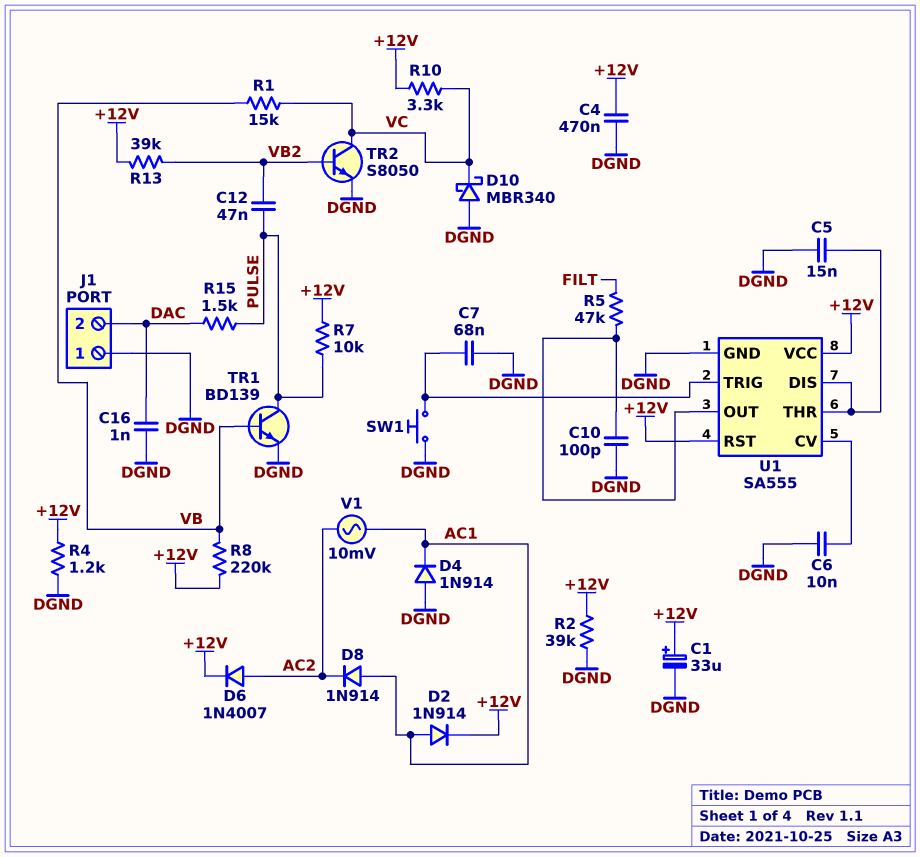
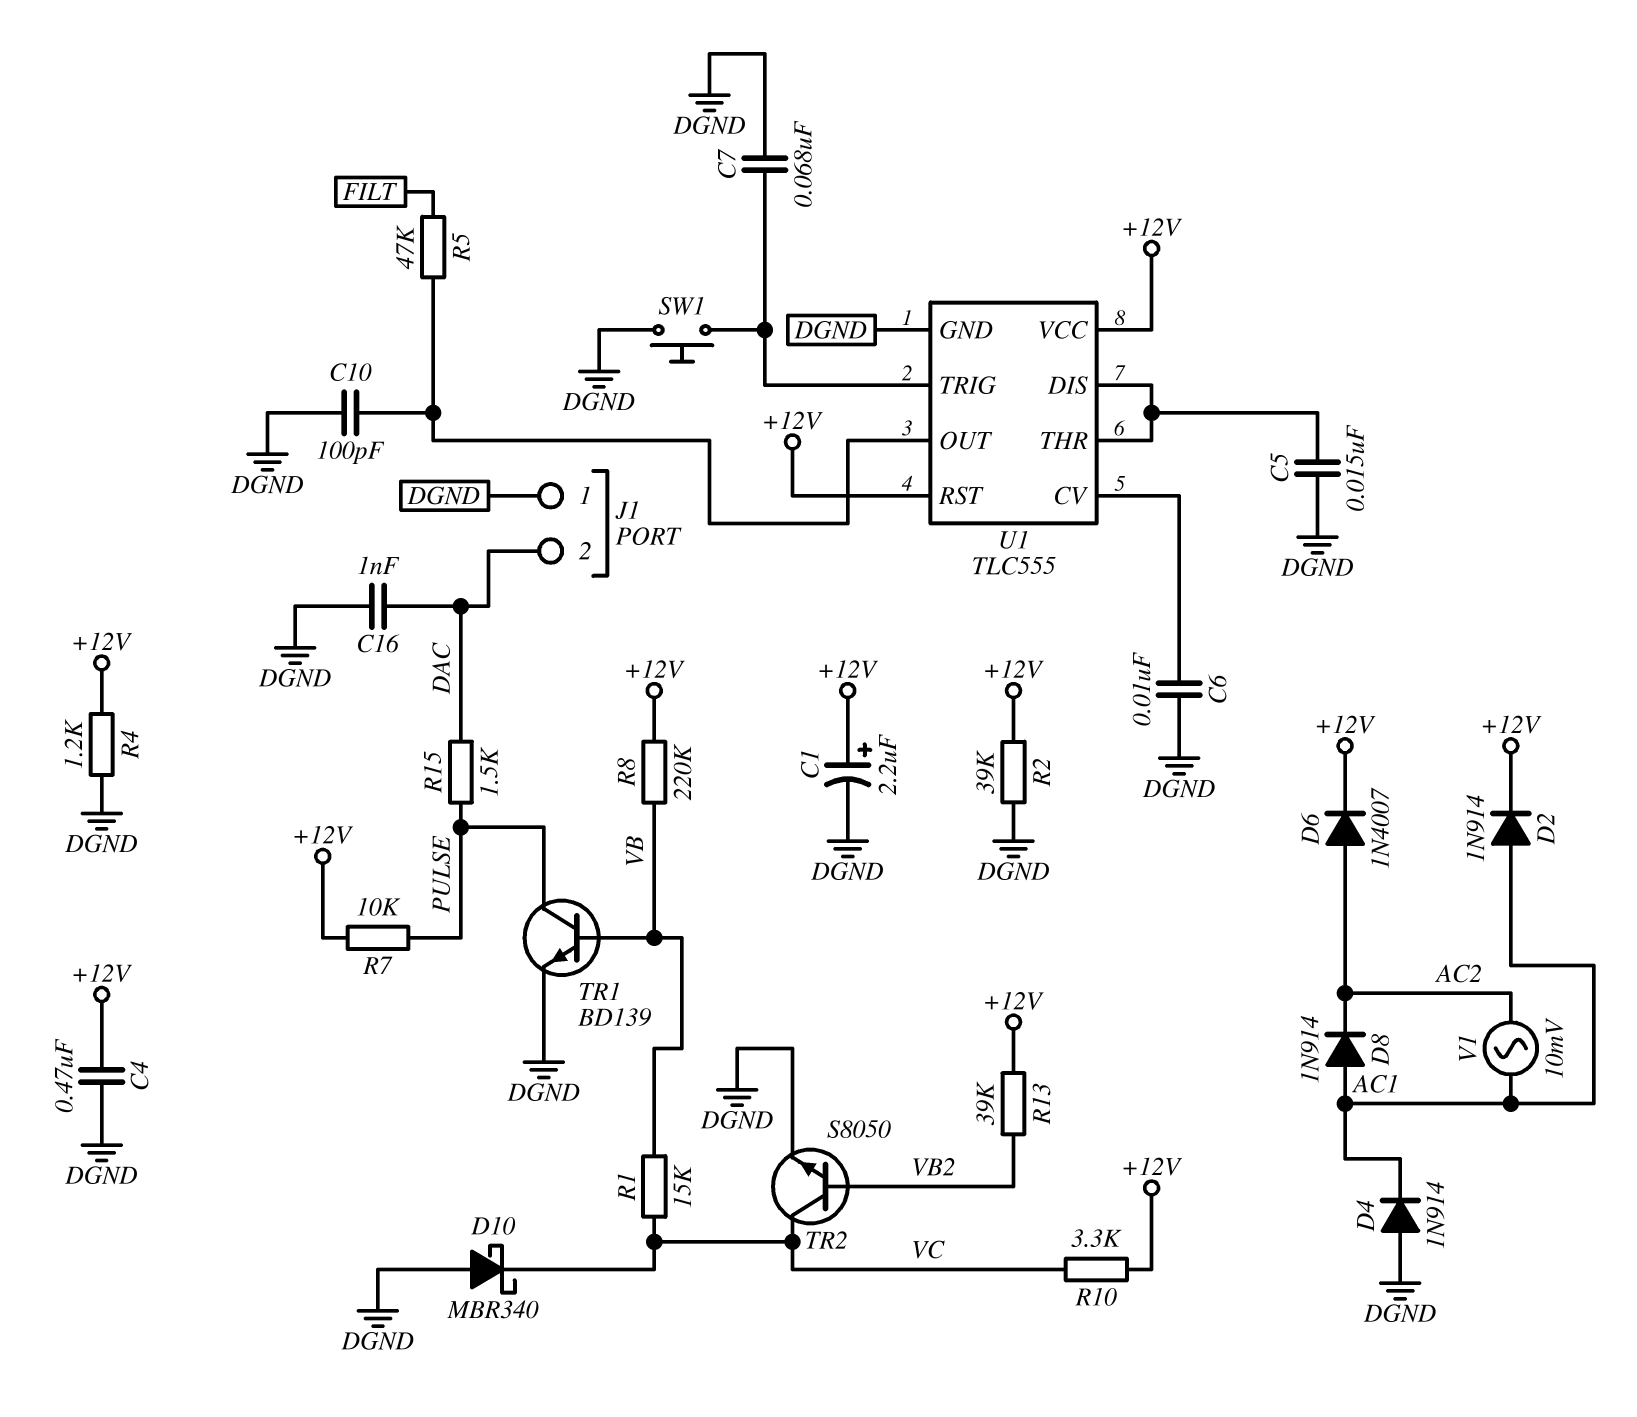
C1: 33uF (plus +12V, minus DGND) -> 2.2uF (plus +12V, minus DGND)
C12: 47nF (PULSE, VB2) -> none
U1: SA555 -> TLC555

